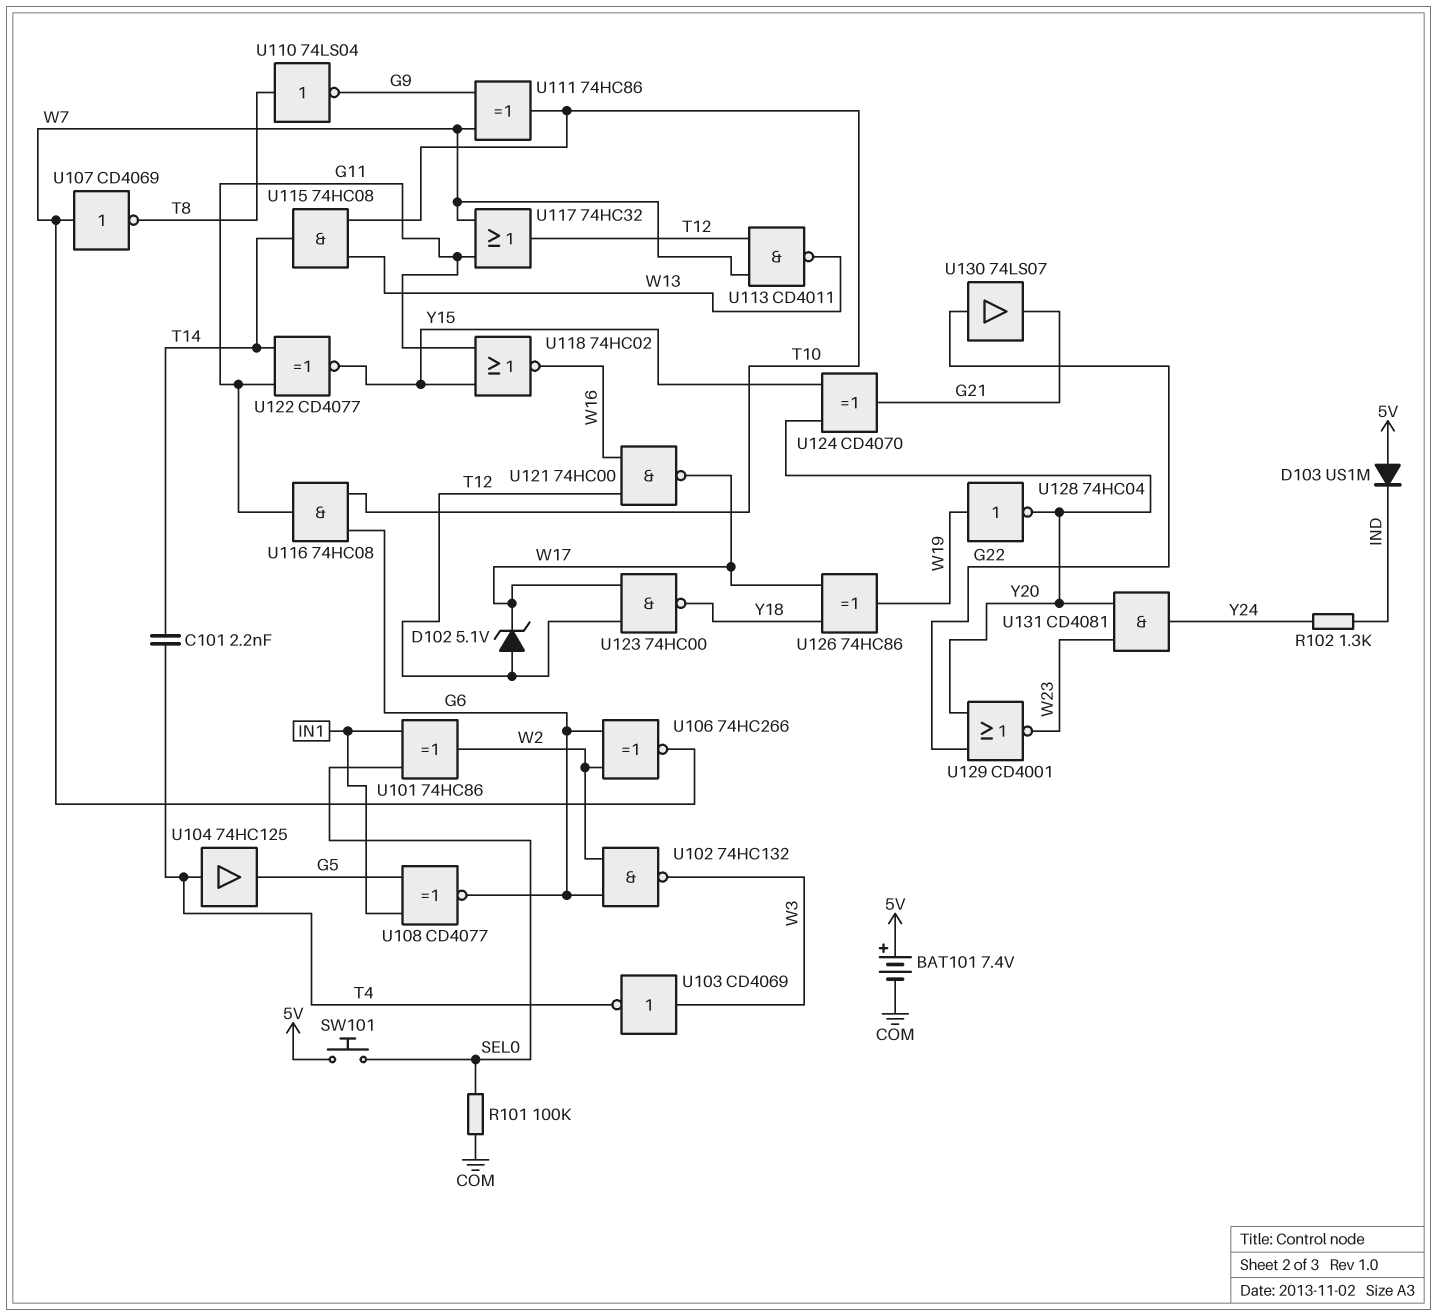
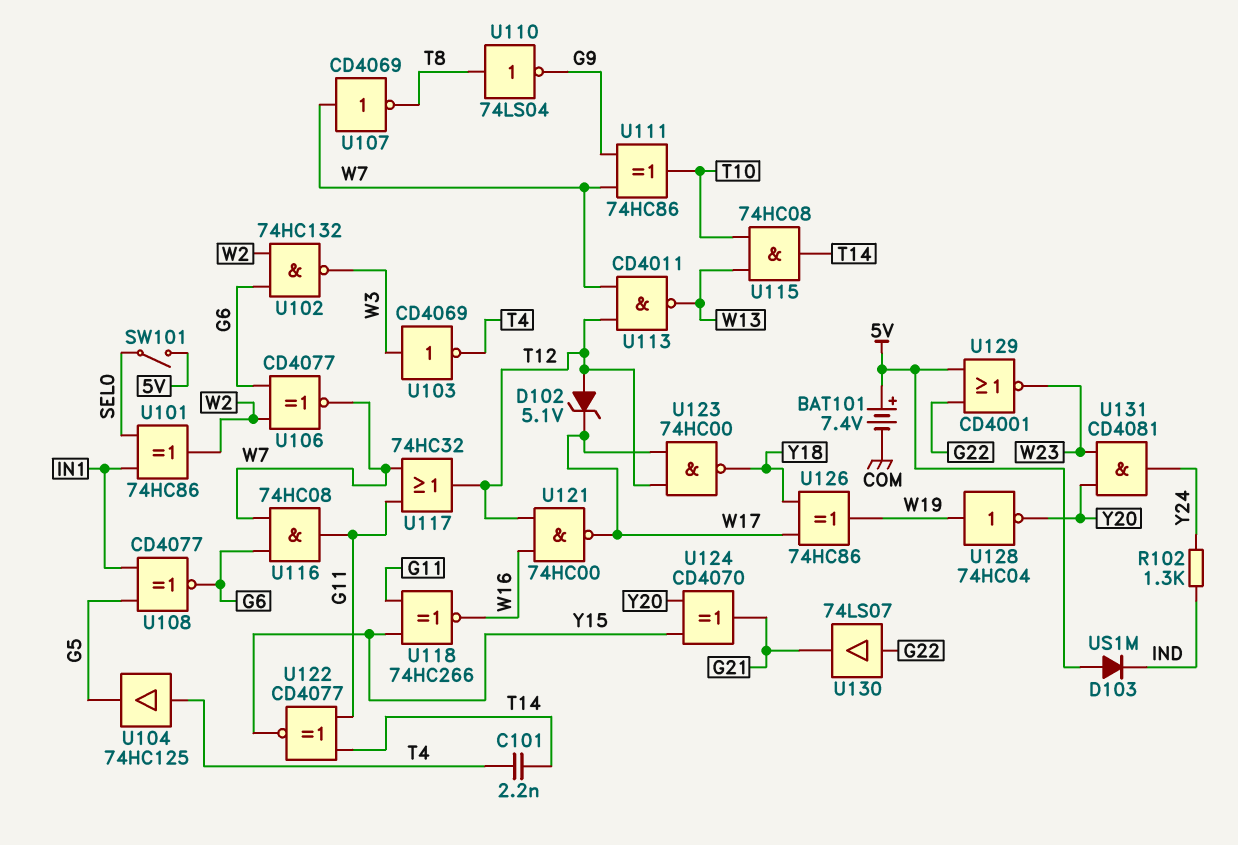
R101: 100k (COM, SEL0) -> none
SW101: button (5V, SEL0) -> switch (5V, SEL0)
U106: XNOR 74HC266 (in G6, in W2, out W7) -> XNOR CD4077 (in G6, in W2, out W7)
U116: AND 74HC08 (in G6, in T10, out G11) -> AND 74HC08 (in G6, in W7, out G11)
U118: NOR 74HC02 (in G11, in Y15, out W16) -> XNOR 74HC266 (in G11, in Y15, out W16)
U129: NOR CD4001 (in G22, in Y20, out W23) -> NOR CD4001 (in 5V, in G22, out W23)

